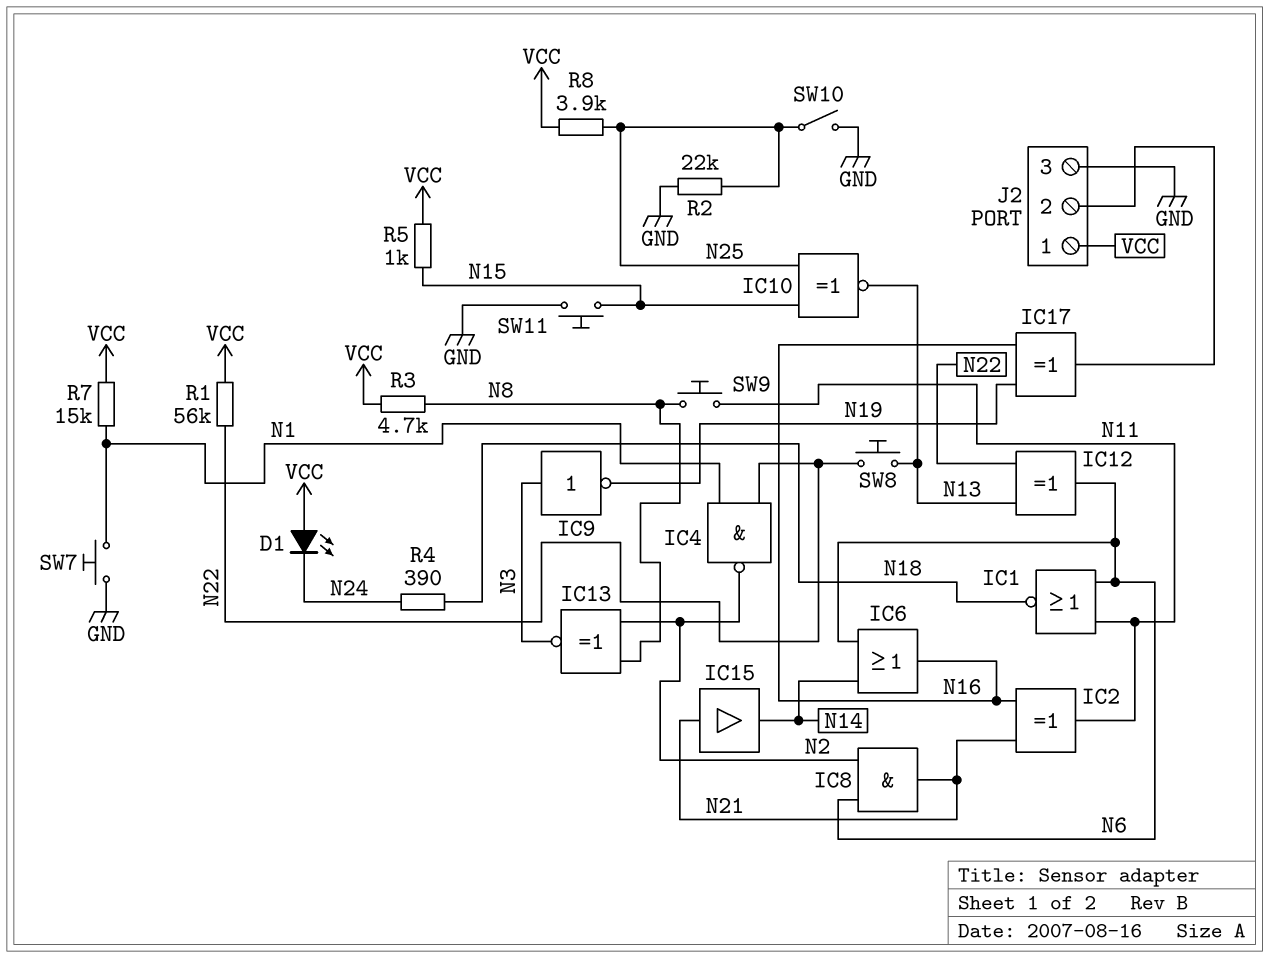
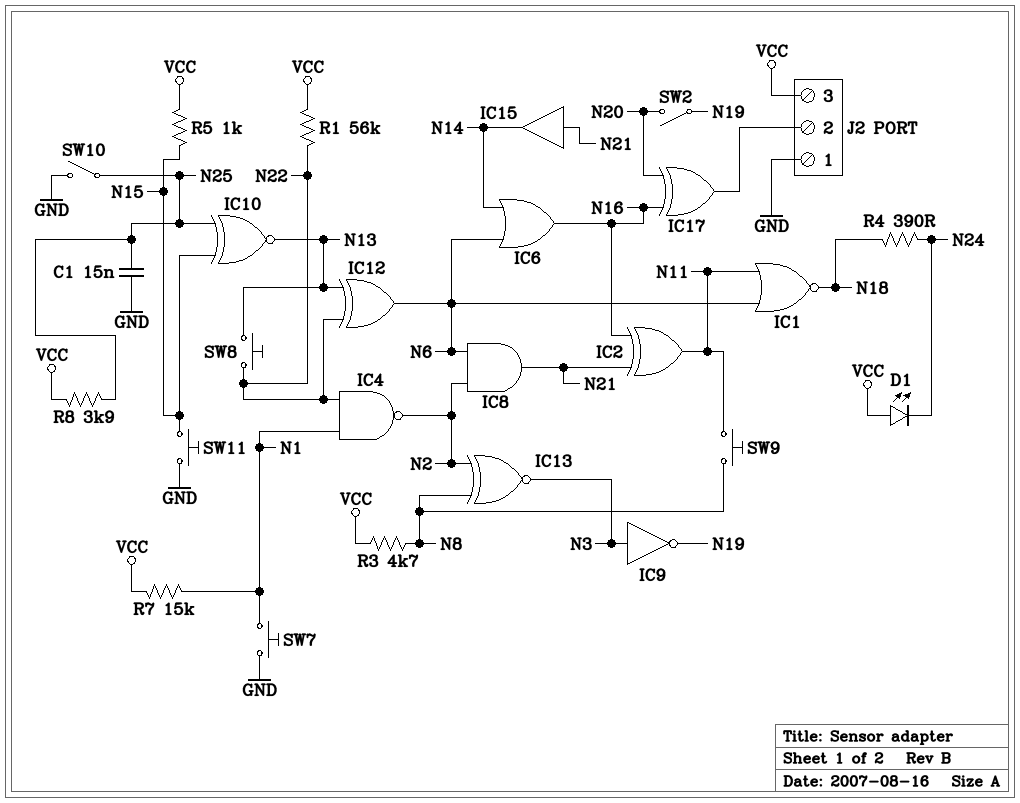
C1: none -> 15nF (GND, N25)
IC17: XOR (in N16, in N19, out J2/2) -> XOR (in N16, in N20, out J2/2)
J2 pin 1: VCC -> GND
J2 pin 3: GND -> VCC
R2: 22k (GND, N25) -> none
SW2: none -> switch (N19, N20)

